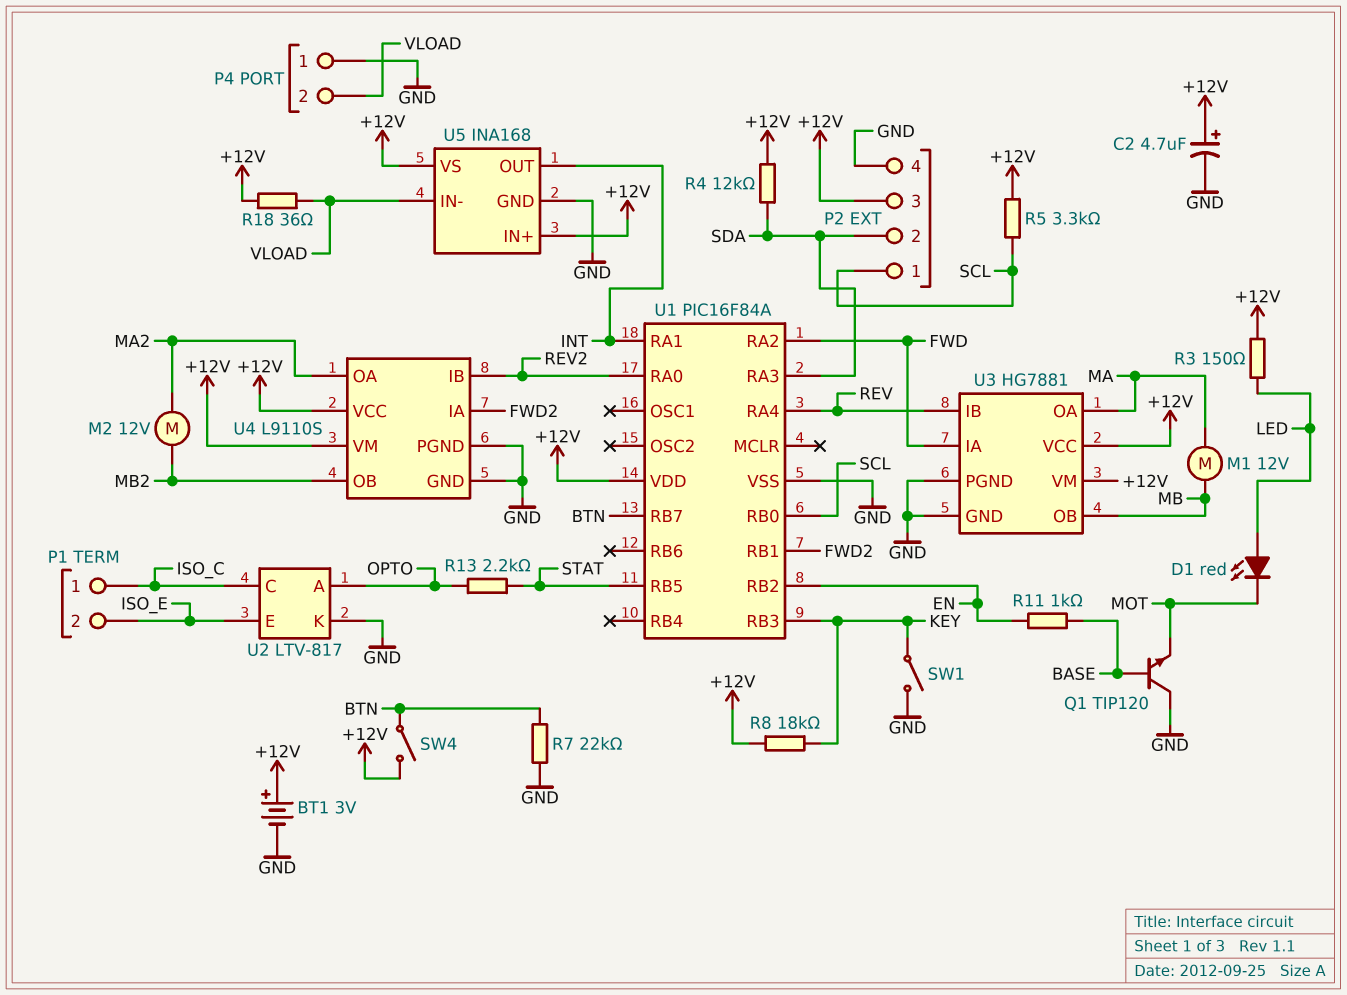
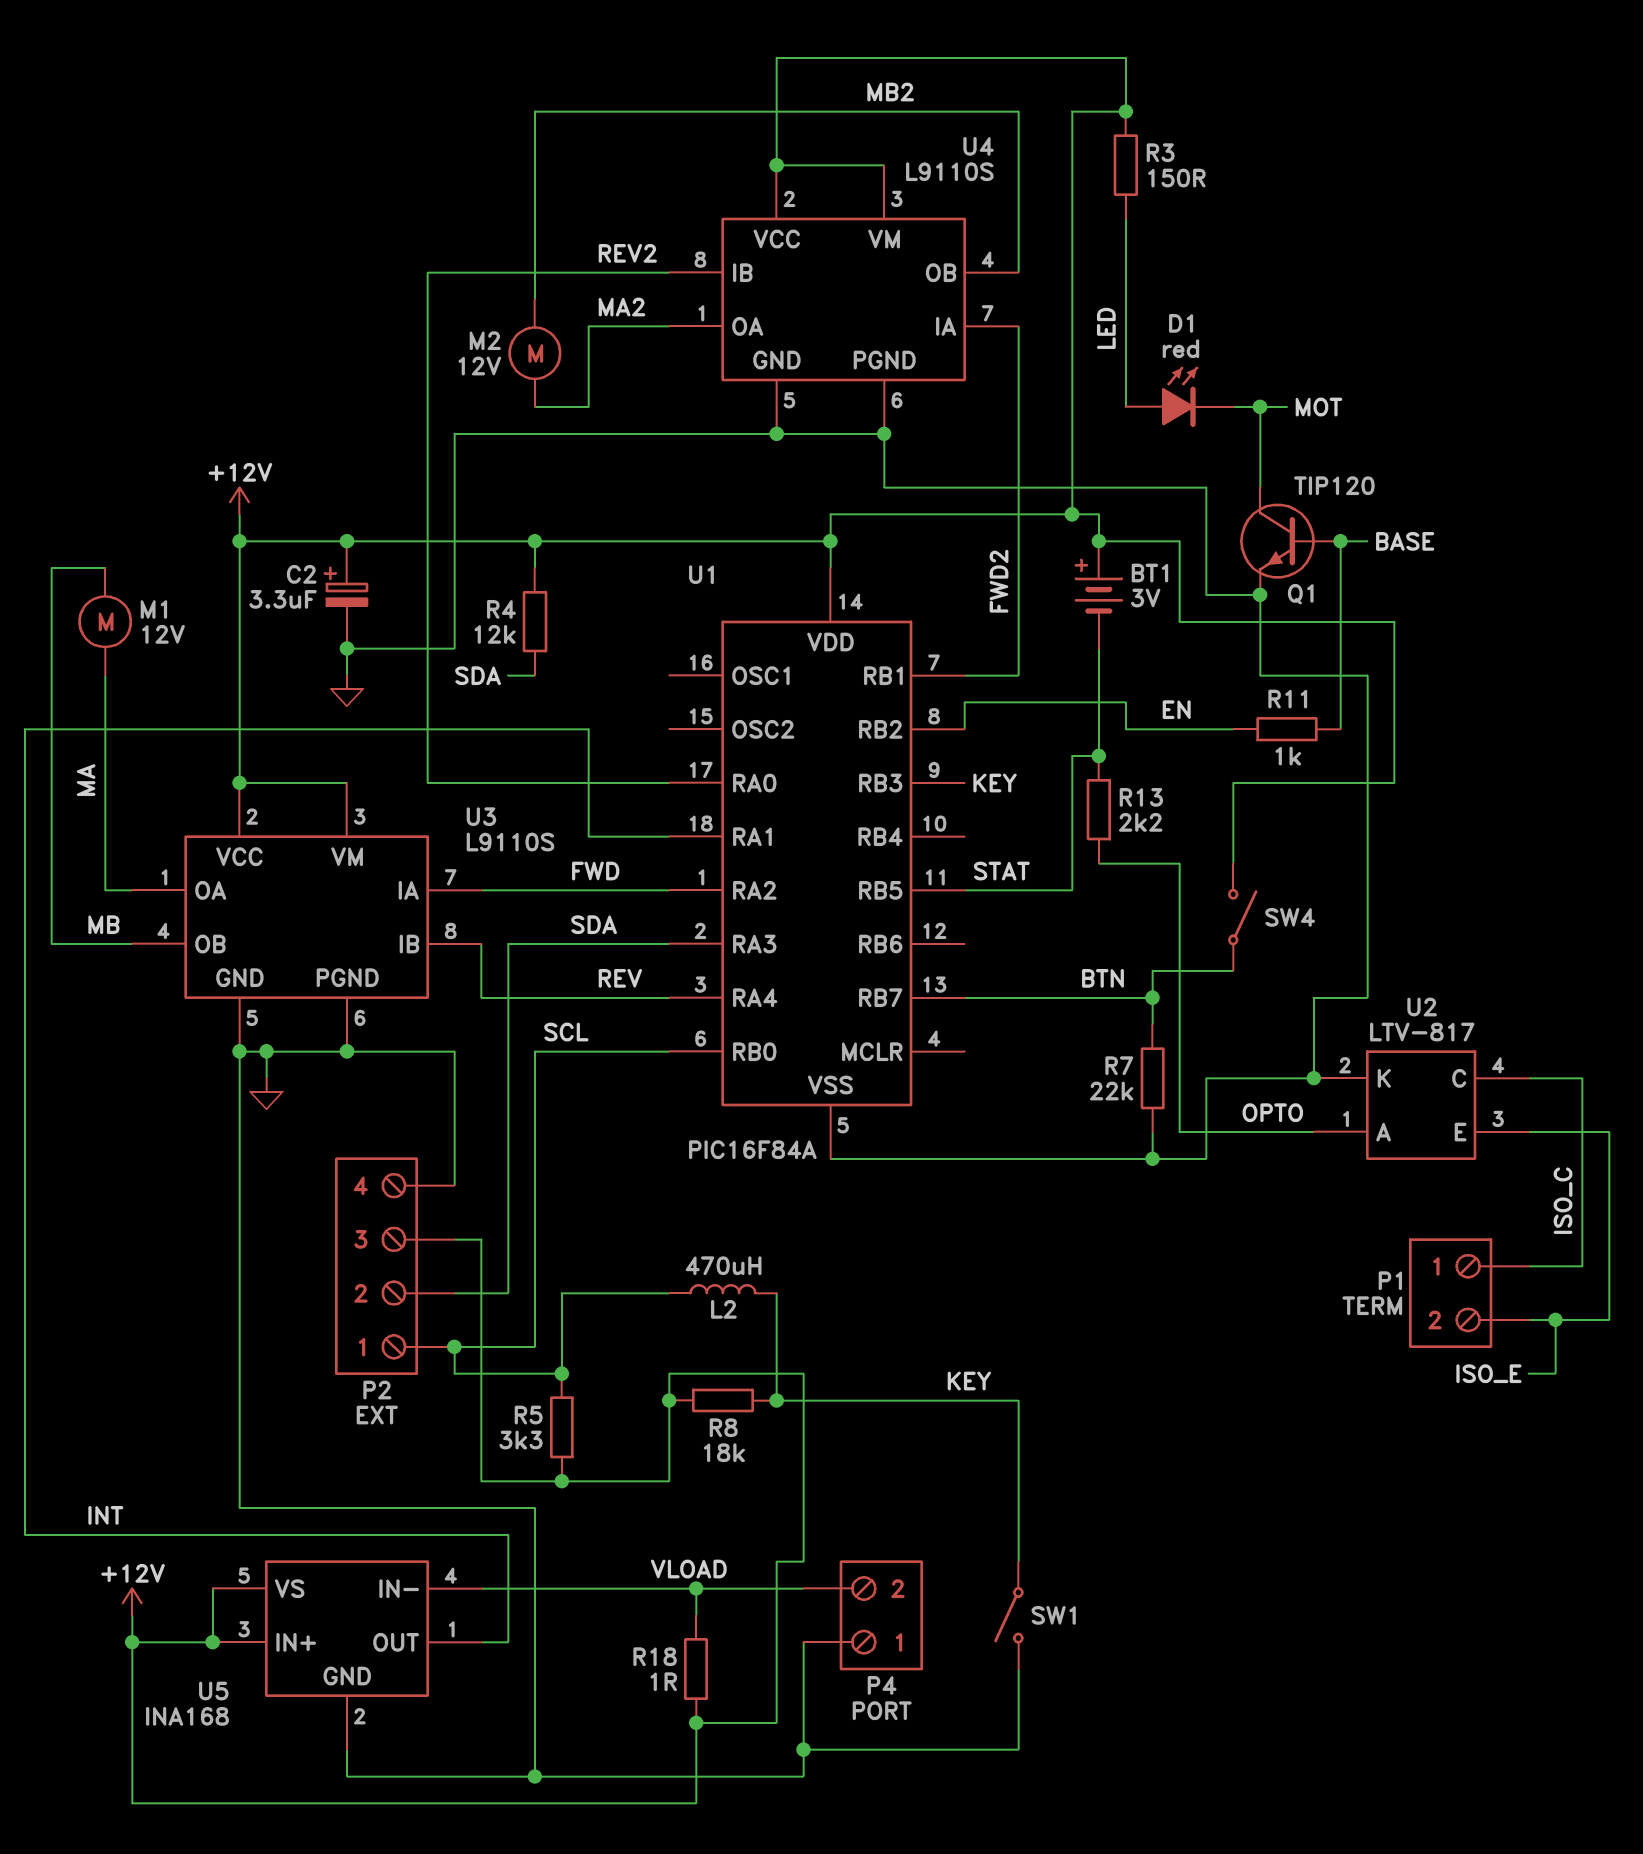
BT1: 3V (plus +12V, minus GND) -> 3V (plus +12V, minus STAT)
C2: 4.7uF (plus +12V, minus GND) -> 3.3uF (plus +12V, minus GND)
L2: none -> 470uH (KEY, SCL)
Q1: NPN TIP120 (B BASE, C GND, E MOT) -> NPN TIP120 (B BASE, C MOT, E GND)
R18: 36 (+12V, VLOAD) -> 1 (+12V, VLOAD)
U3: HG7881 -> L9110S

